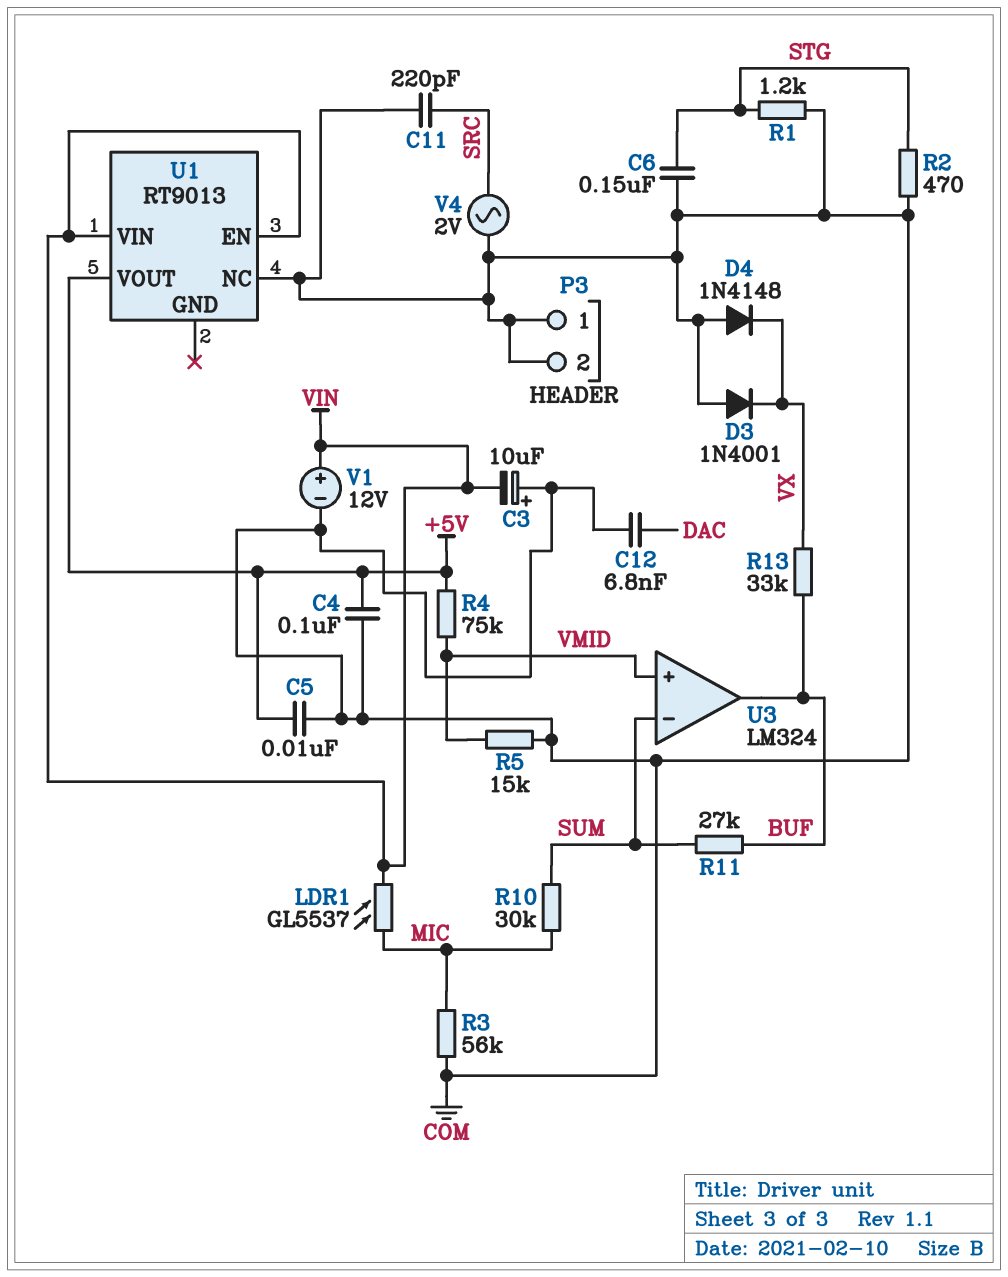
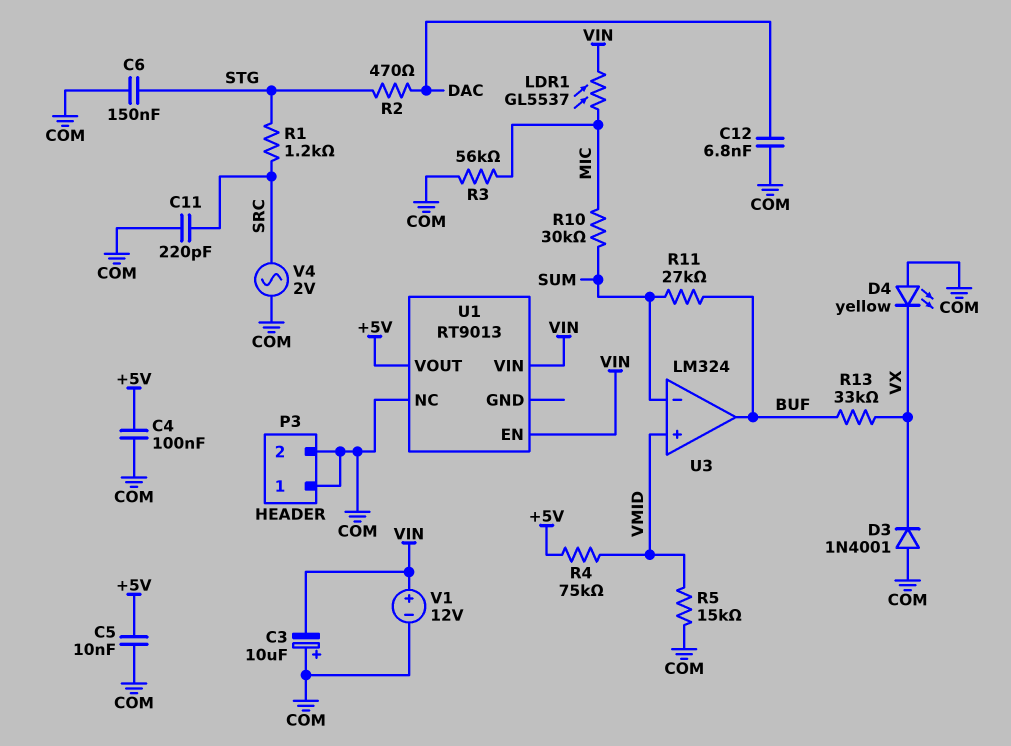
D4: diode 1N4148 (A COM, K VX) -> LED yellow (A COM, K VX)
R1: 1.2k (COM, STG) -> 1.2k (SRC, STG)
R2: 470 (COM, STG) -> 470 (DAC, STG)

